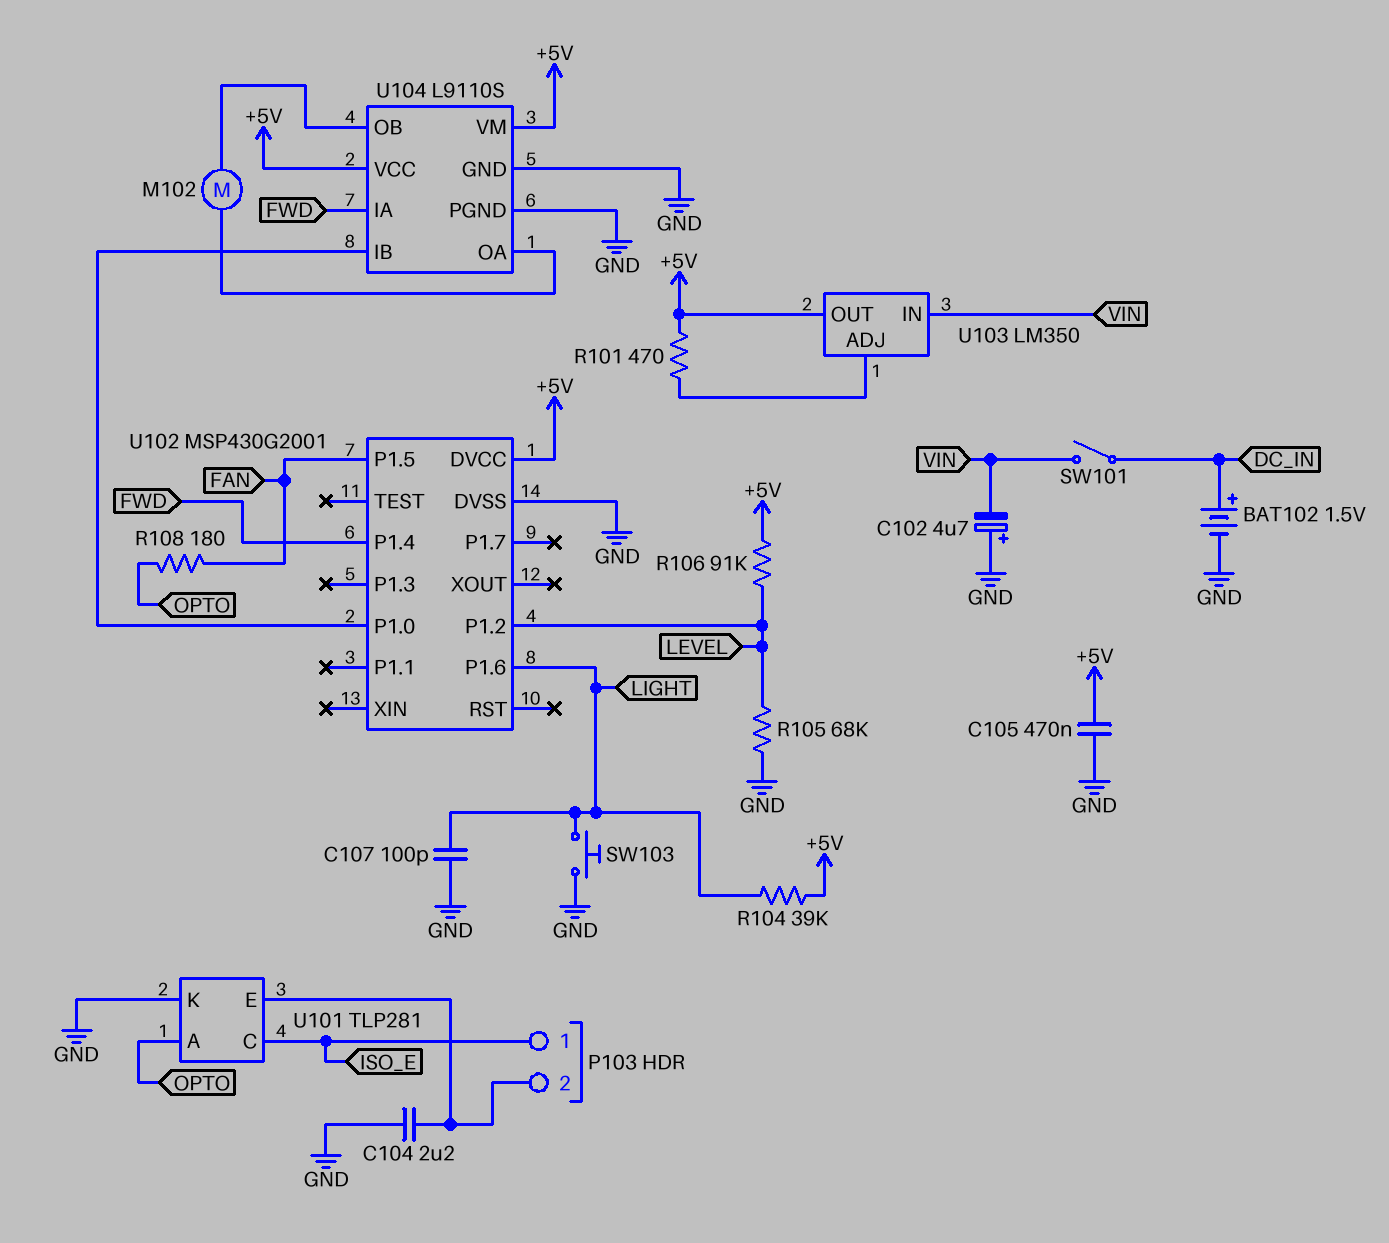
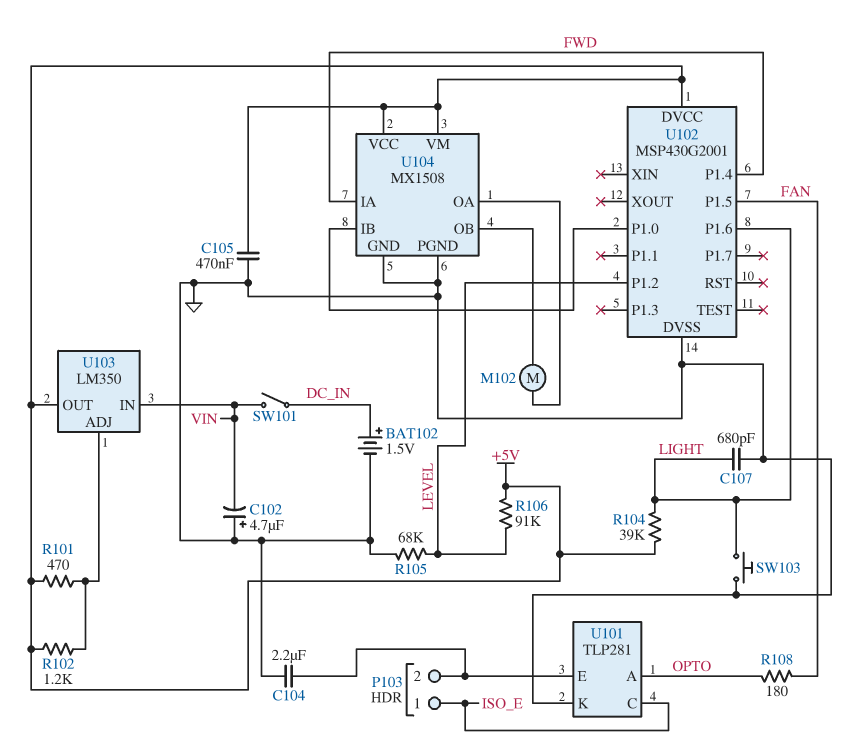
C107: 100pF (GND, LIGHT) -> 680pF (GND, LIGHT)
R102: none -> 1.2k (+5V, U103/ADJ)
U104: L9110S -> MX1508

